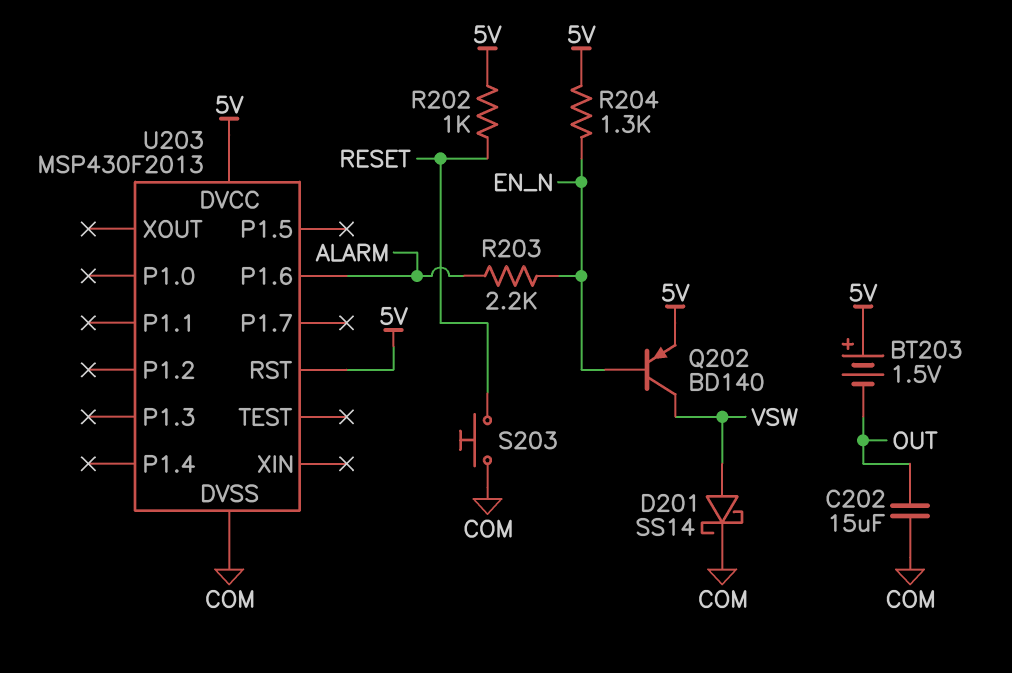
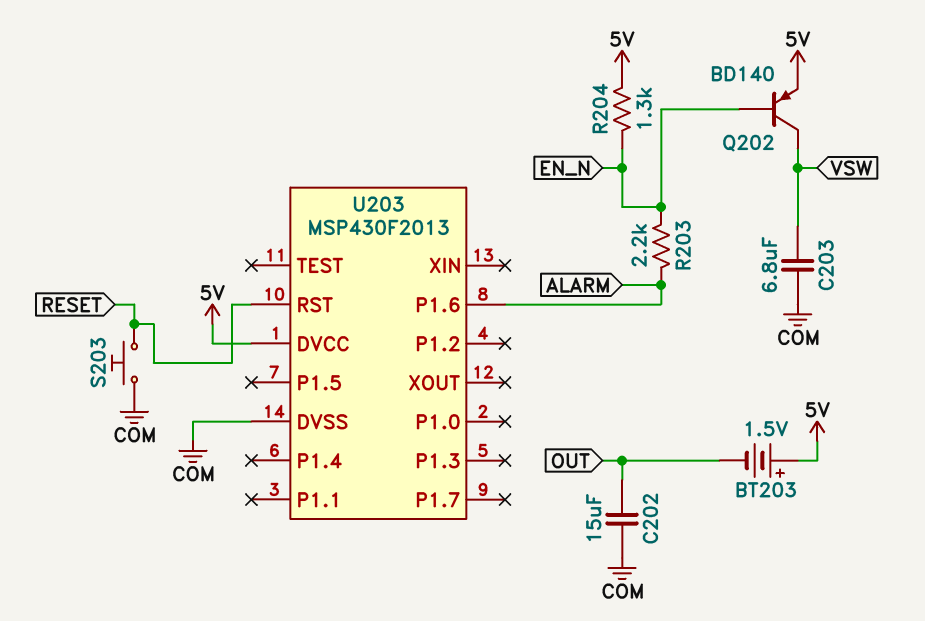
C203: none -> 6.8uF (COM, VSW)
D201: schottky SS14 (A VSW, K COM) -> none
R202: 1k (5V, RESET) -> none
U203 pin RST: 5V -> RESET

